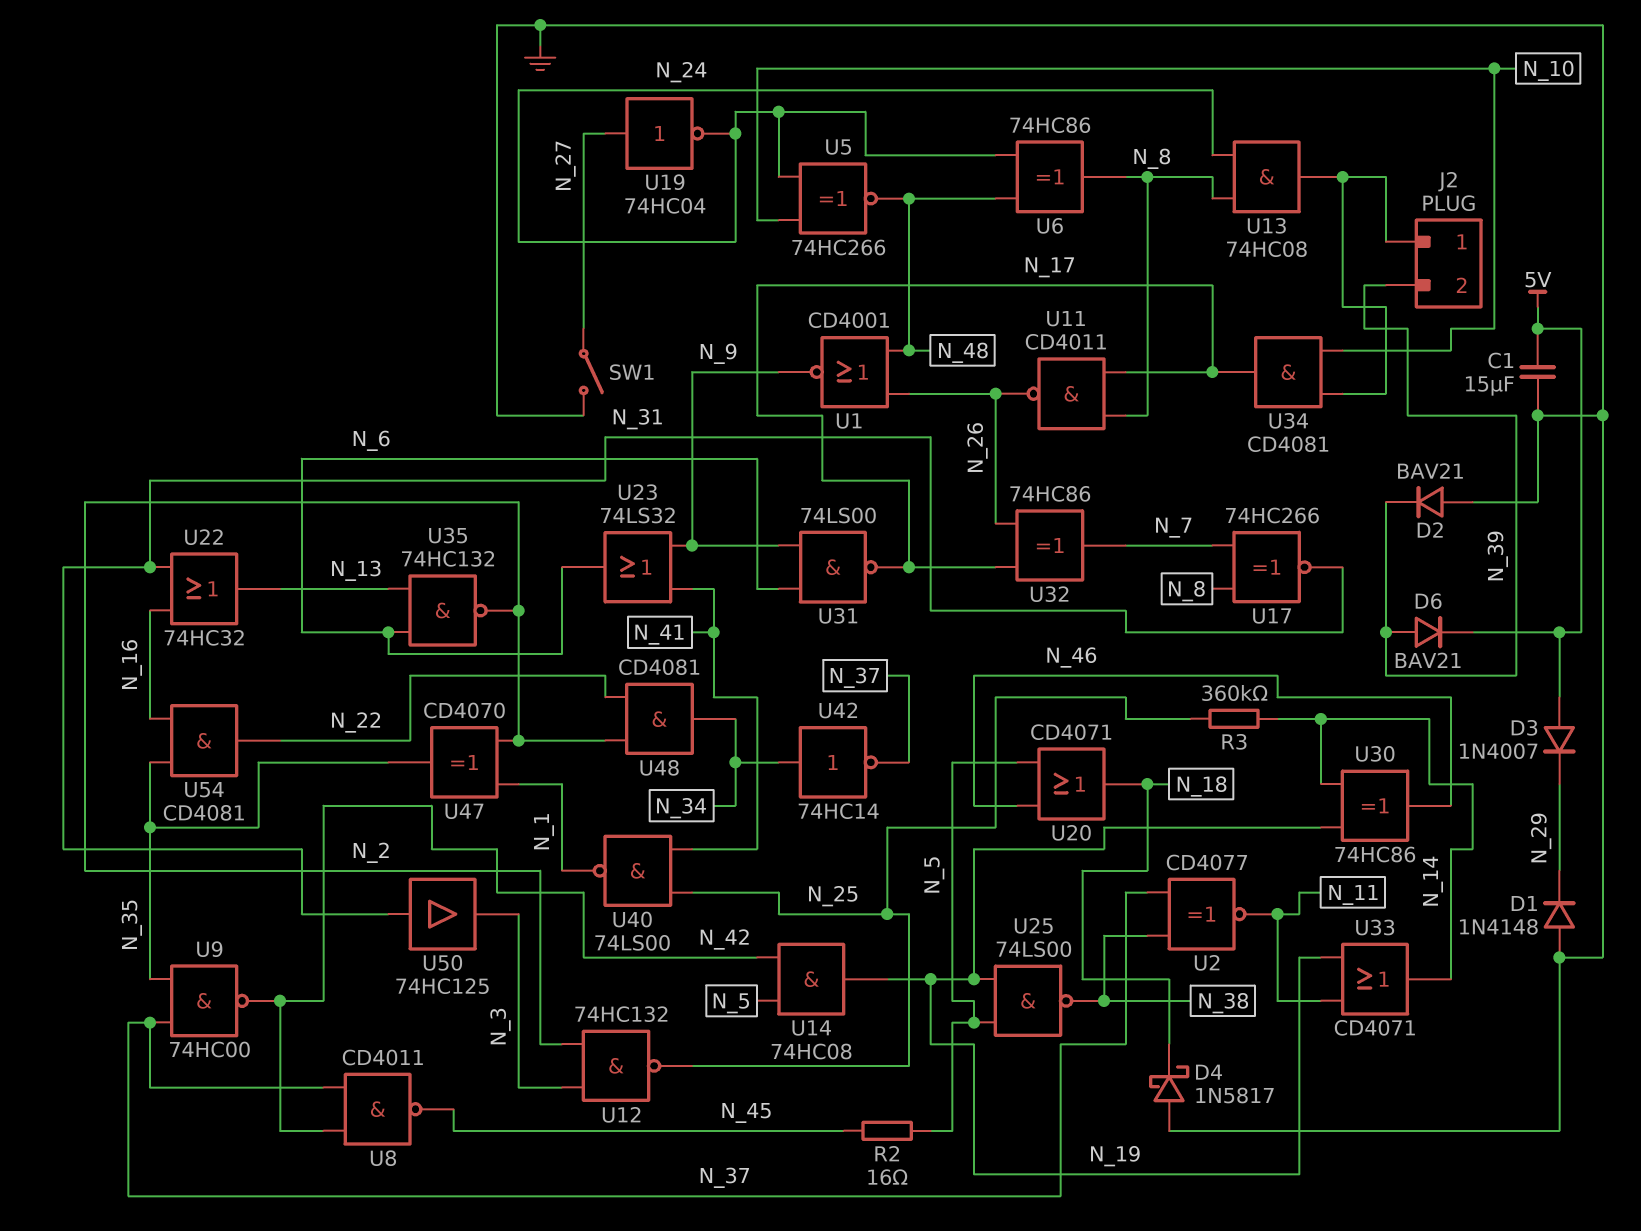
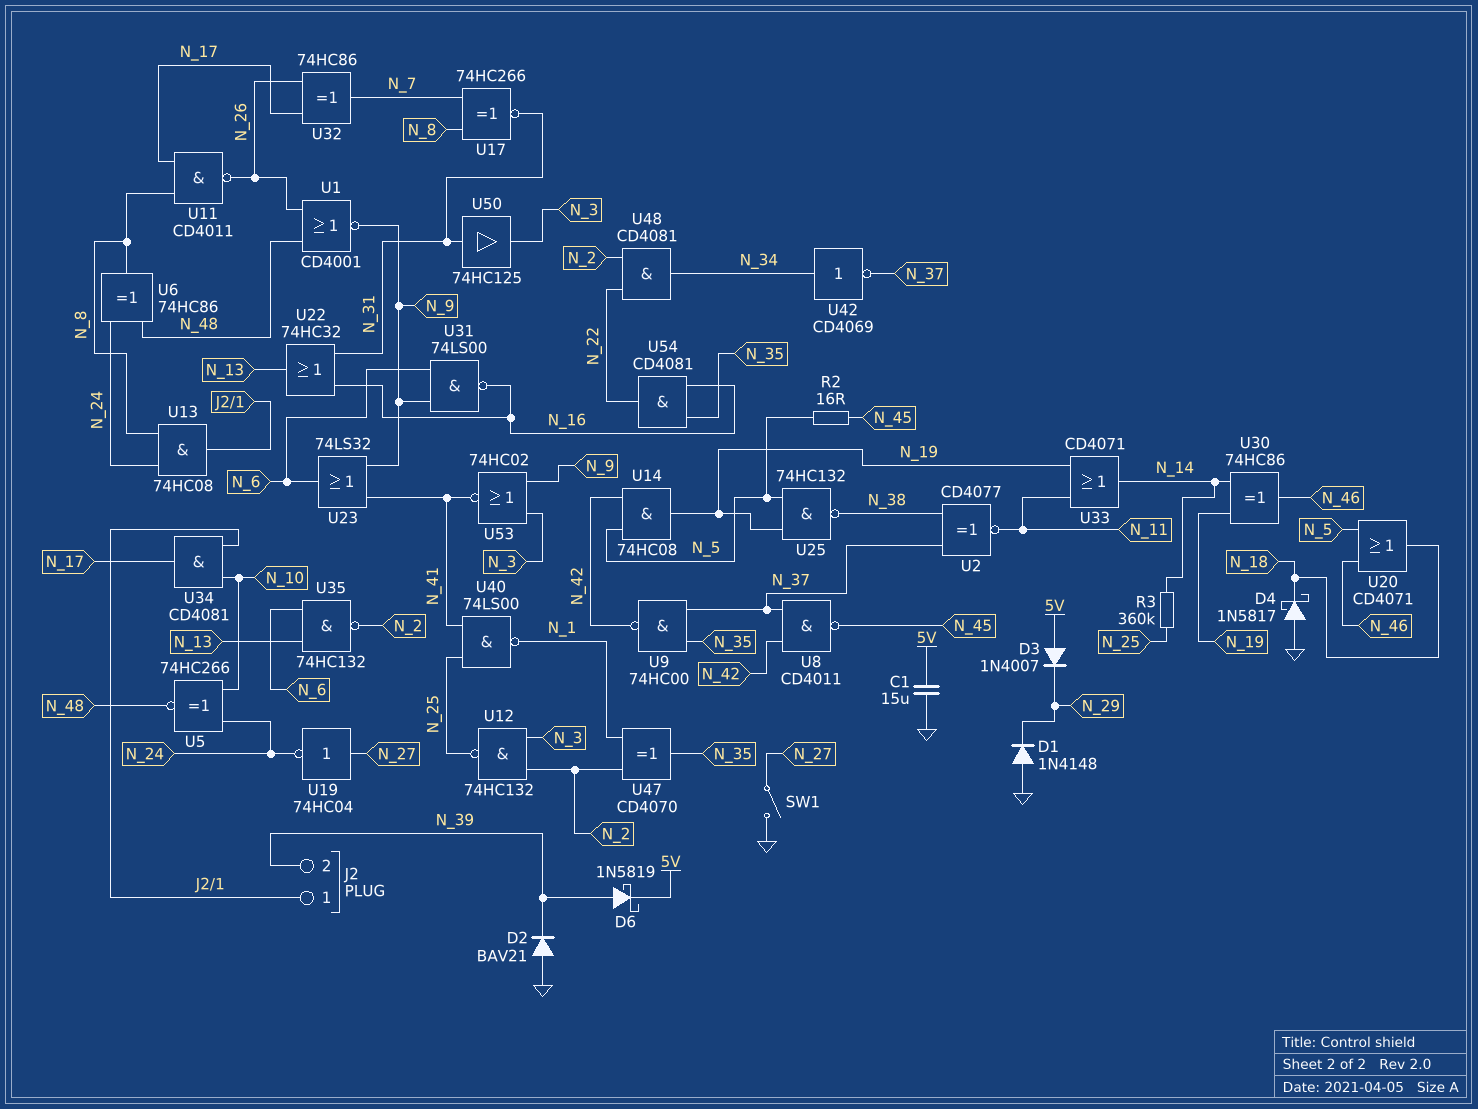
D6: diode BAV21 (A N_39, K 5V) -> schottky 1N5819 (A N_39, K 5V)
U25: NAND 74LS00 (in N_5, in N_19, out N_38) -> NAND 74HC132 (in N_5, in N_19, out N_38)
U31: NAND 74LS00 (in N_6, in N_9, out N_17) -> NAND 74LS00 (in N_6, in N_9, out N_16)
U42: NOT 74HC14 (in N_34, out N_37) -> NOT CD4069 (in N_34, out N_37)
U53: none -> NOR 74HC02 (in N_3, in N_9, out N_41)

